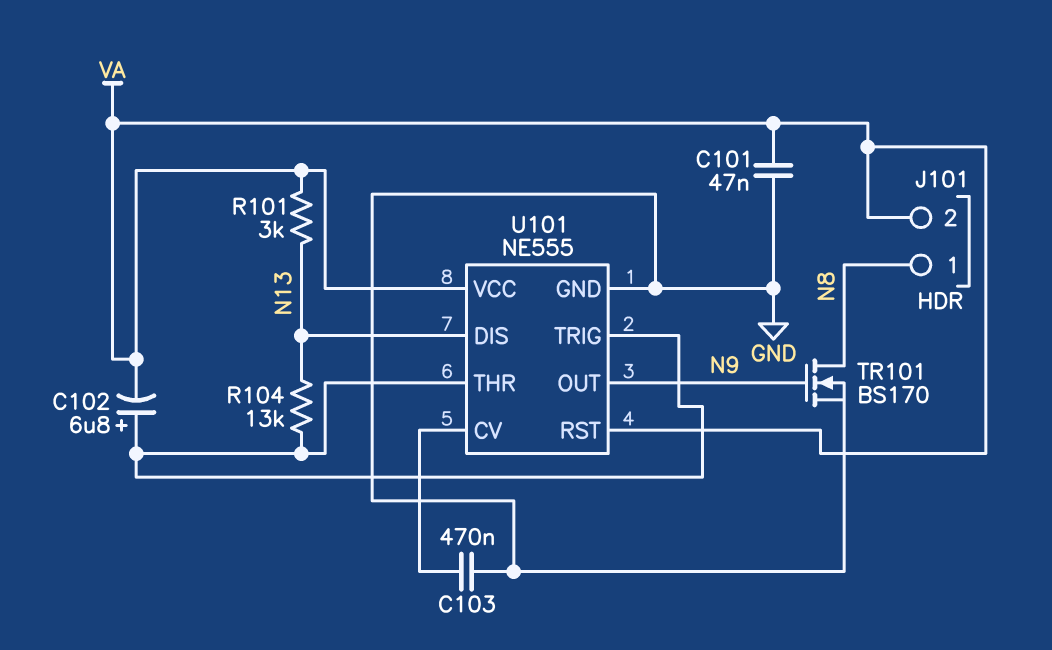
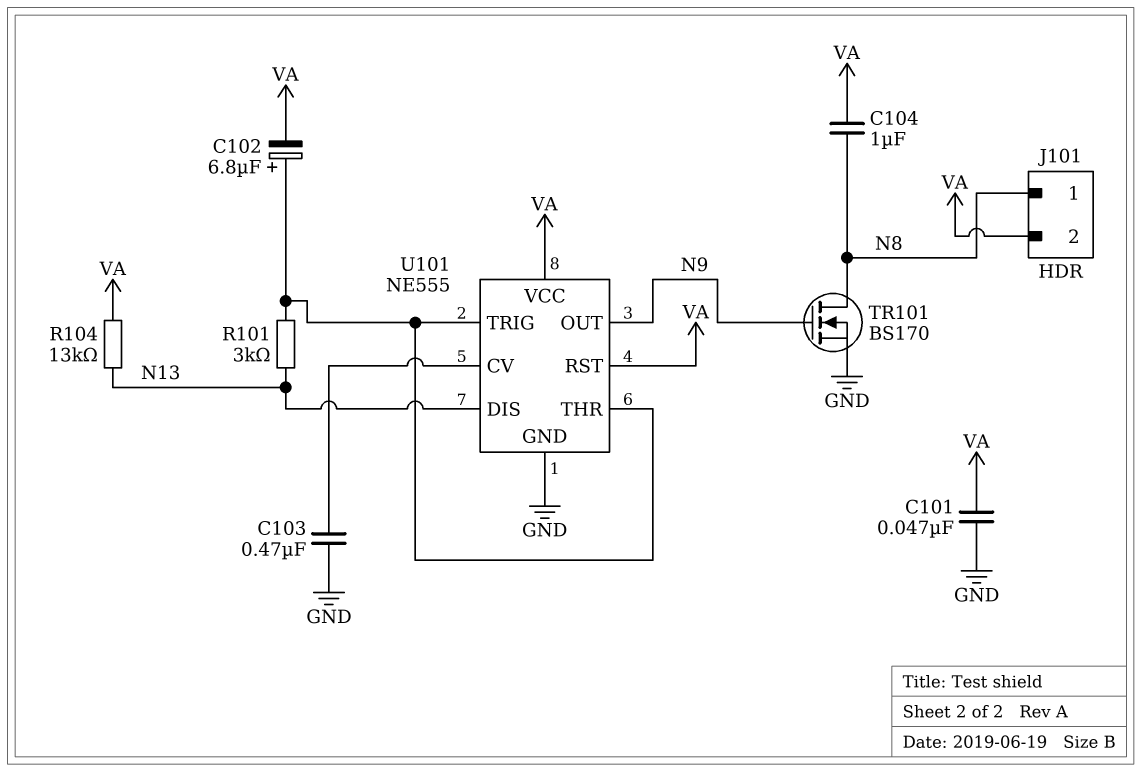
C104: none -> 1uF (N8, VA)
R101: 3k (N13, VA) -> 3k (N13, U101/THR)
R104: 13k (N13, U101/THR) -> 13k (N13, VA)

